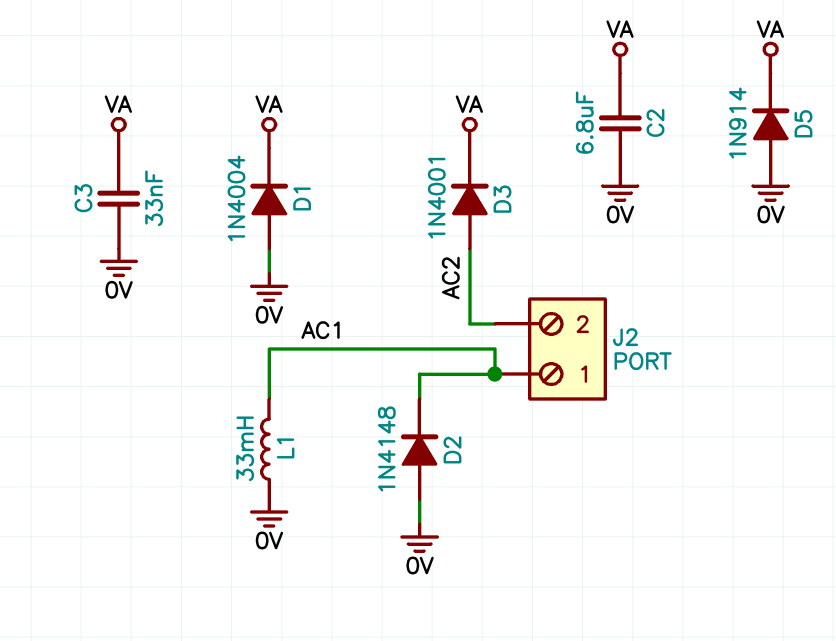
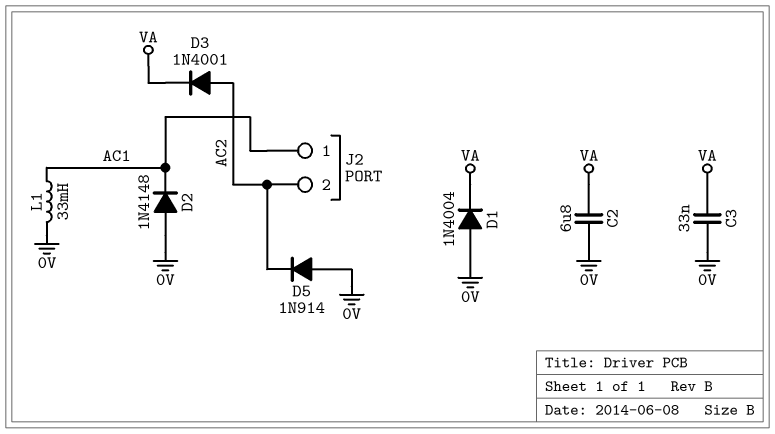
D5: diode 1N914 (A 0V, K VA) -> diode 1N914 (A 0V, K AC2)

